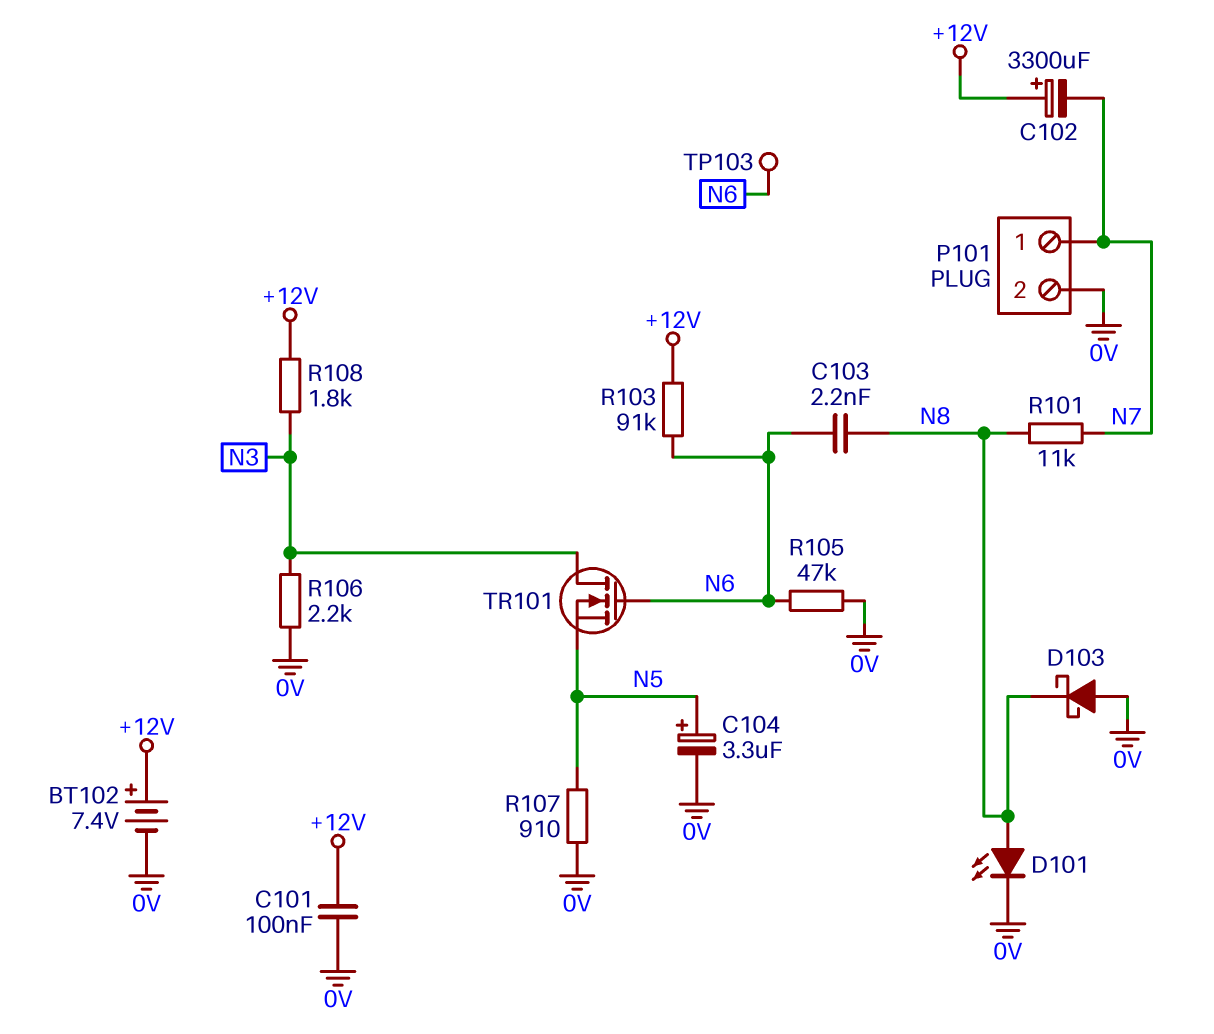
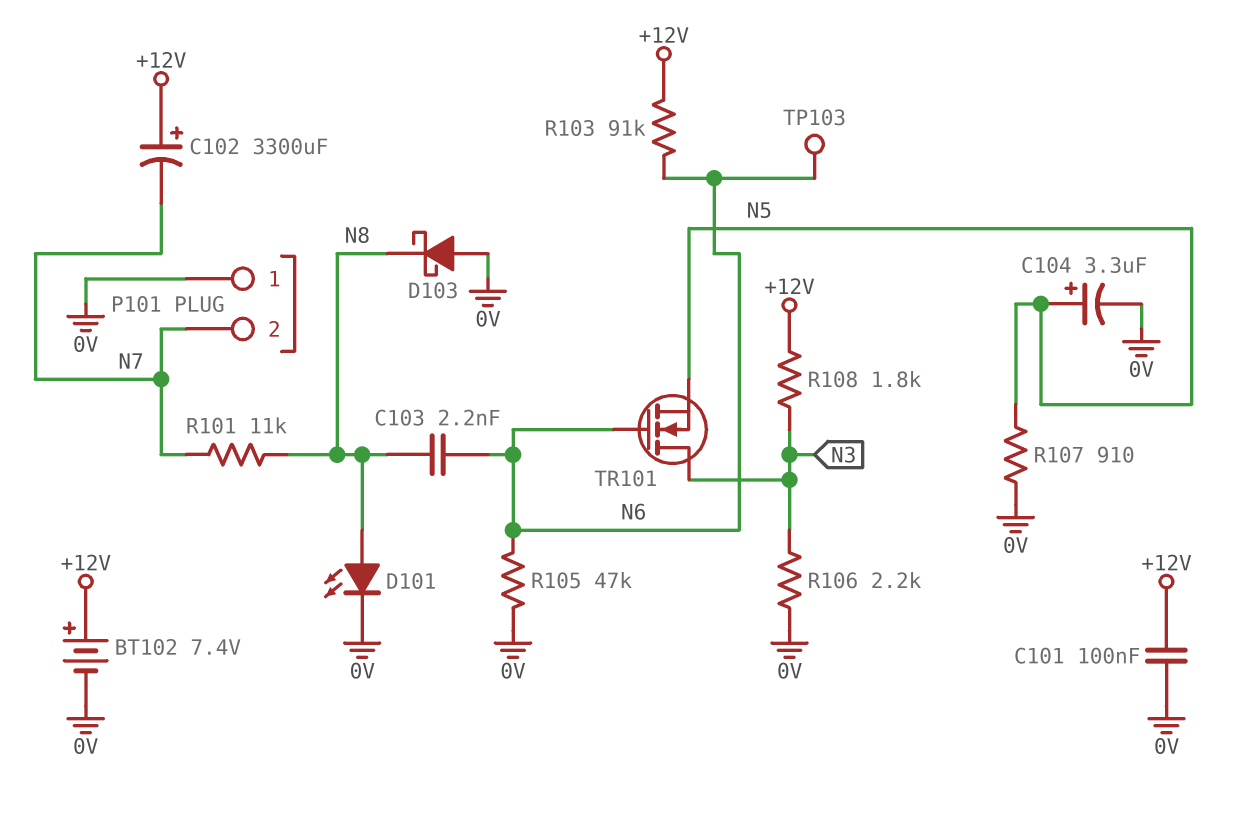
P101 pin 1: N7 -> 0V
P101 pin 2: 0V -> N7

